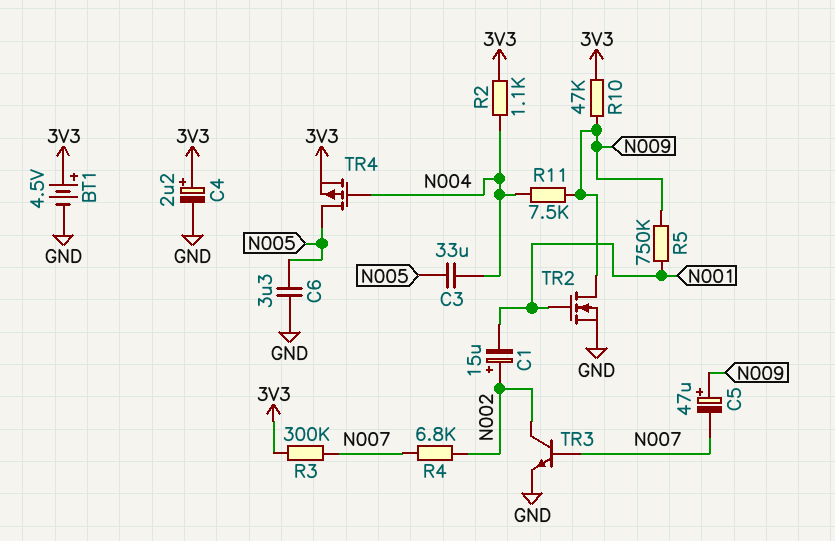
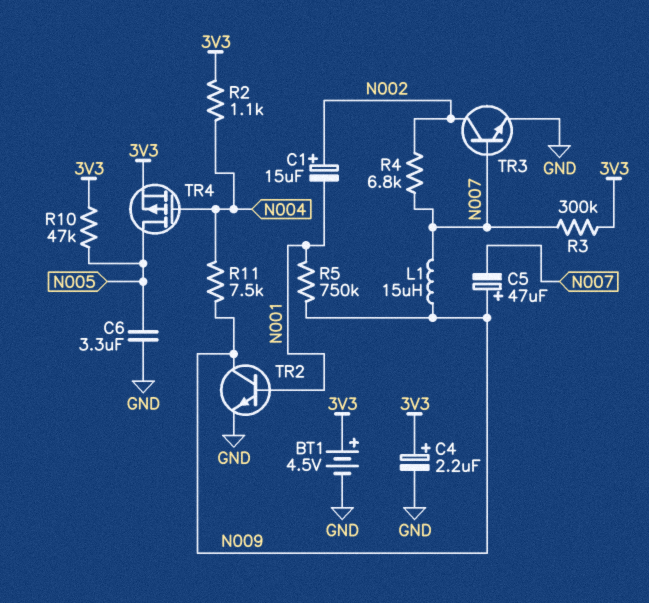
C3: 33uF (N004, N005) -> none
L1: none -> 15uH (N007, N009)
R10: 47k (3V3, N009) -> 47k (3V3, N005)
TR2: NMOS (G N001, D N009, S GND) -> NPN (B N001, C N009, E GND)

